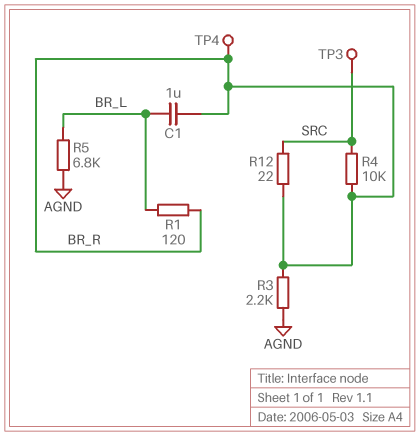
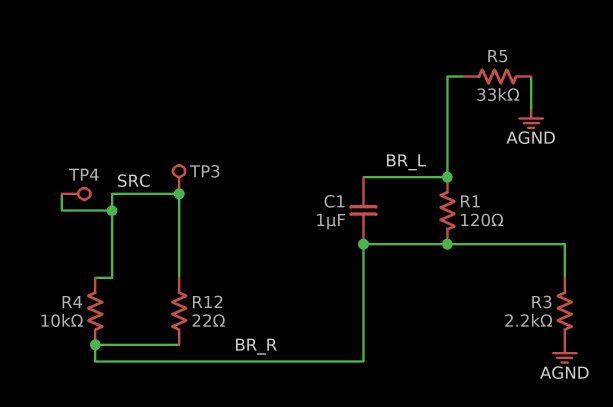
R5: 6.8k (AGND, BR_L) -> 33k (AGND, BR_L)
TP4: test point (BR_R) -> test point (SRC)

